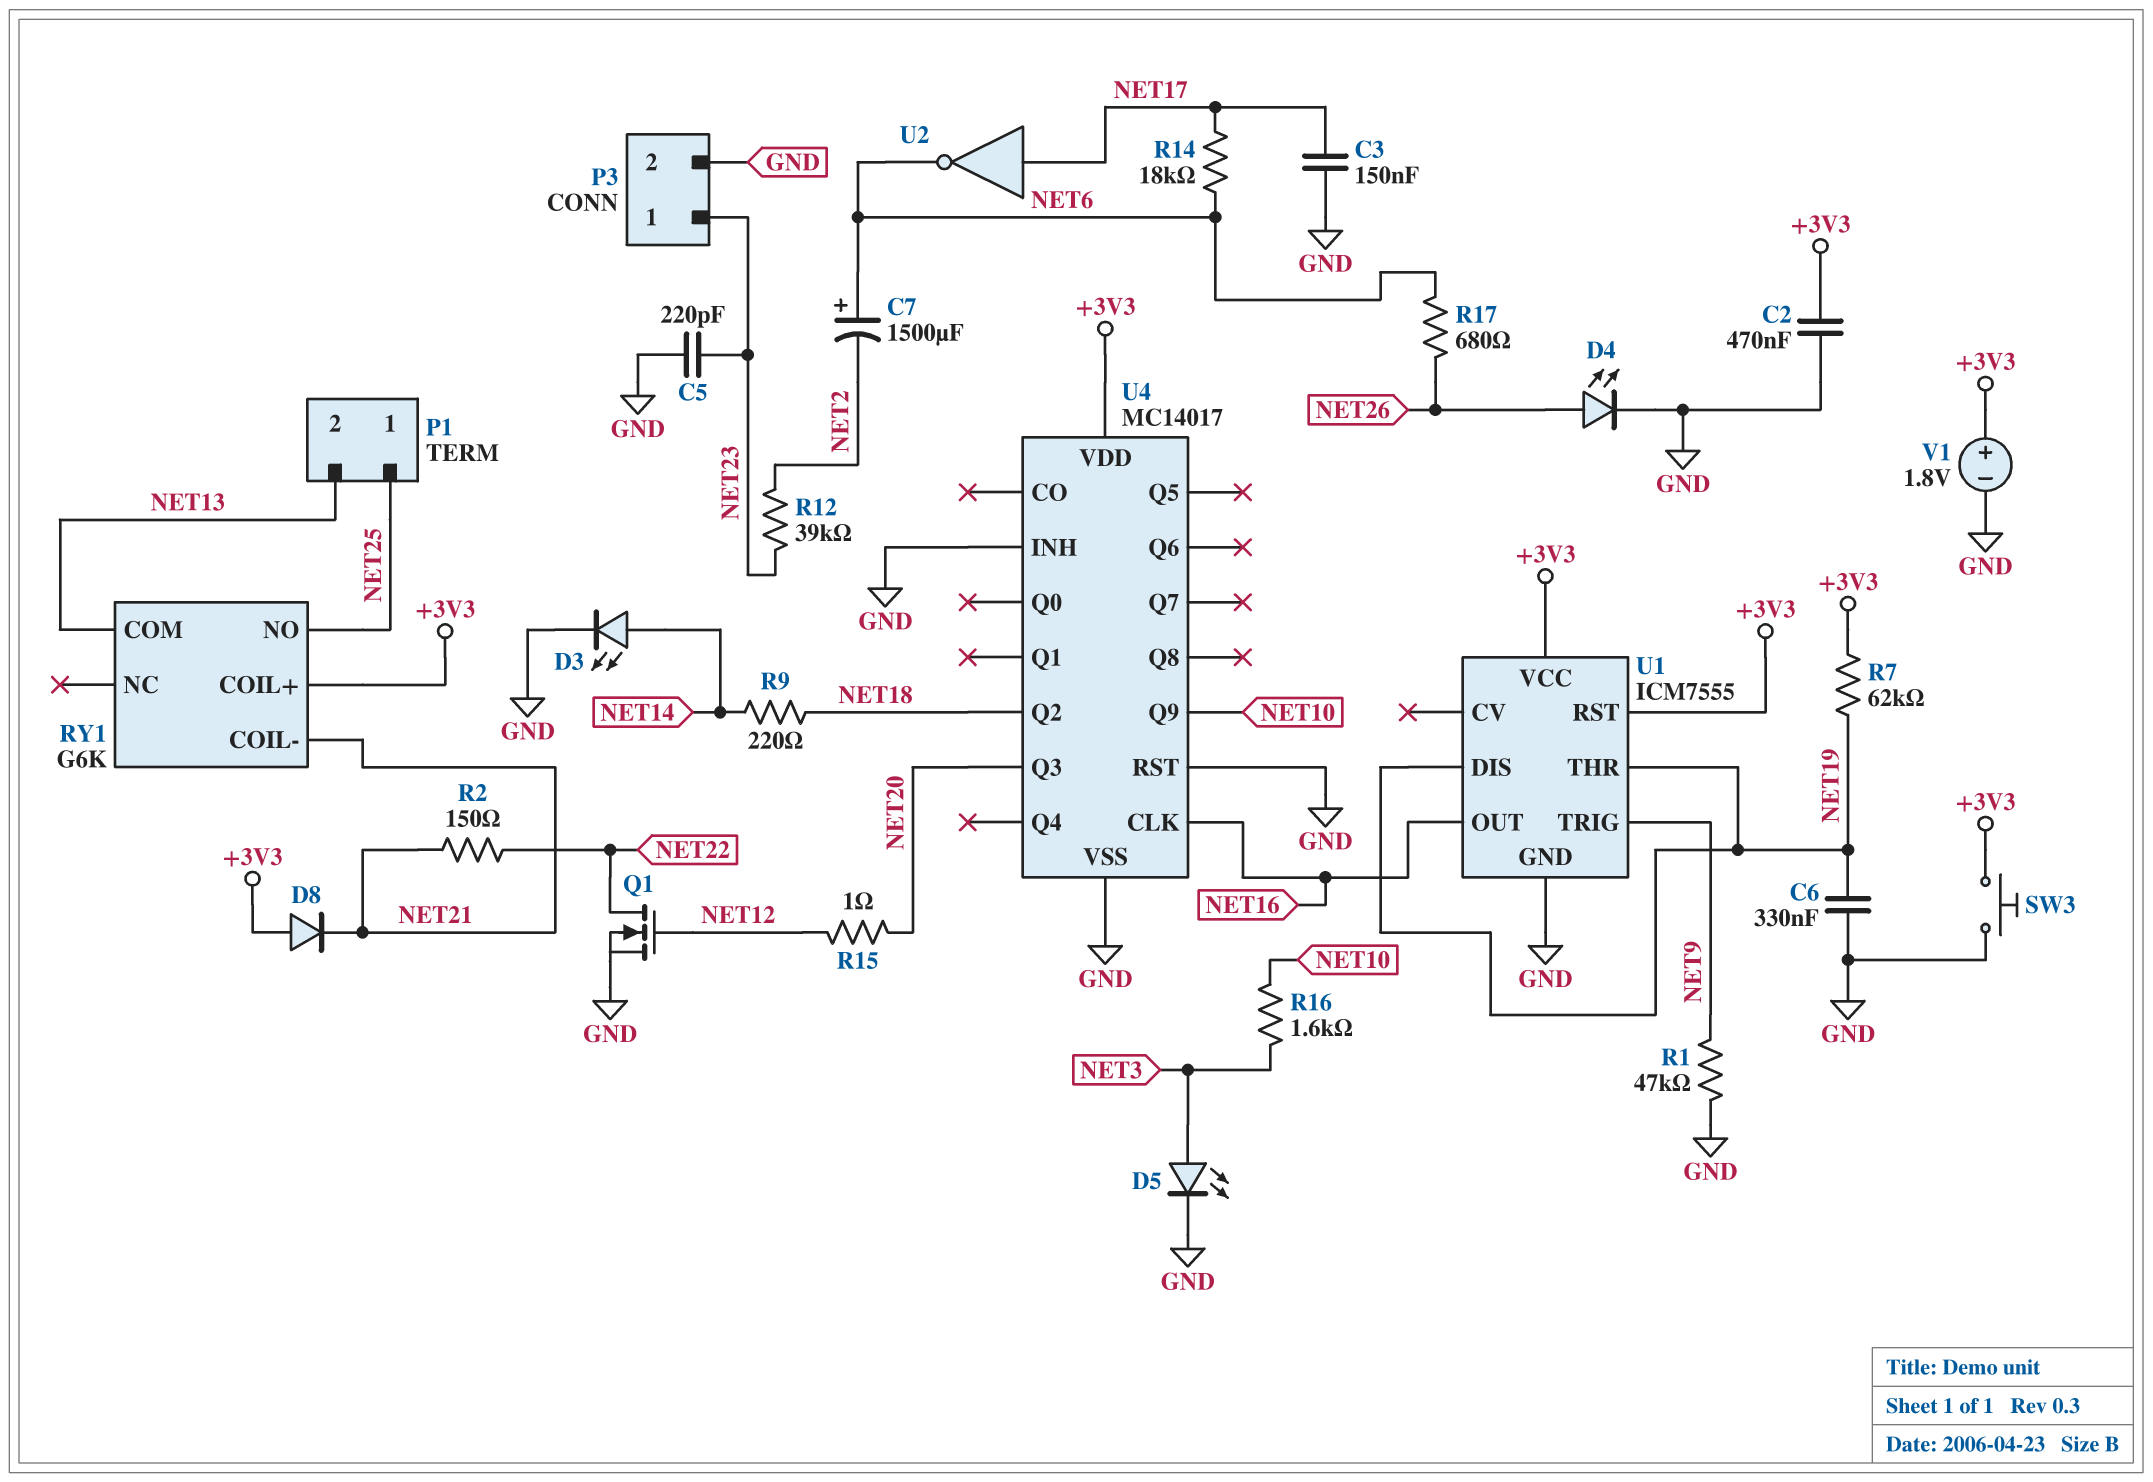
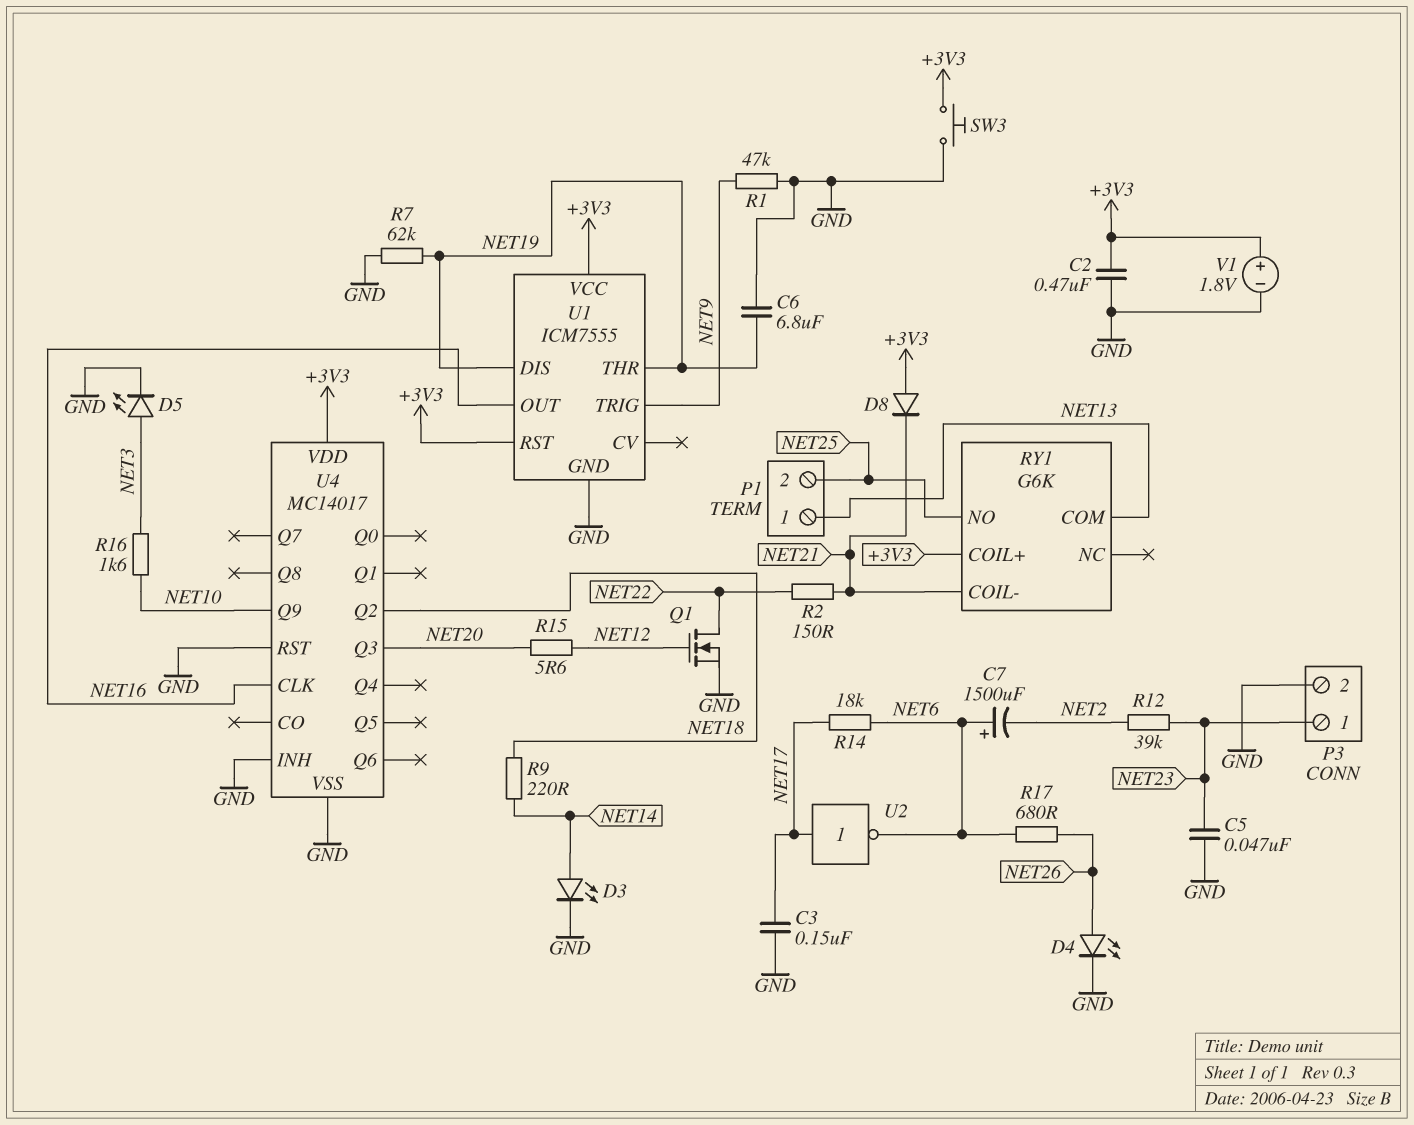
C5: 220pF (GND, NET23) -> 47nF (GND, NET23)
C6: 330nF (GND, NET19) -> 6.8uF (GND, NET19)
P1 pin 1: NET25 -> NET13
P1 pin 2: NET13 -> NET25
R7: 62k (+3V3, NET19) -> 62k (GND, NET19)
R15: 1 (NET12, NET20) -> 5.6 (NET12, NET20)

